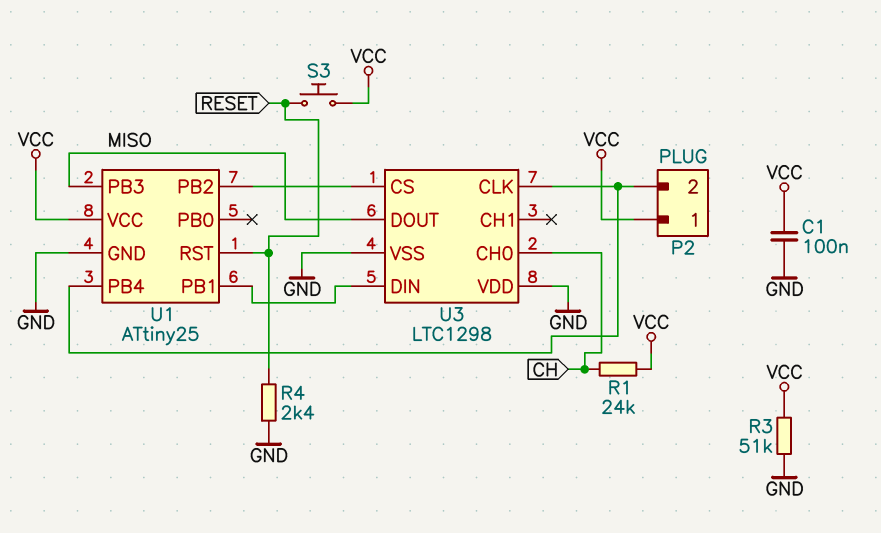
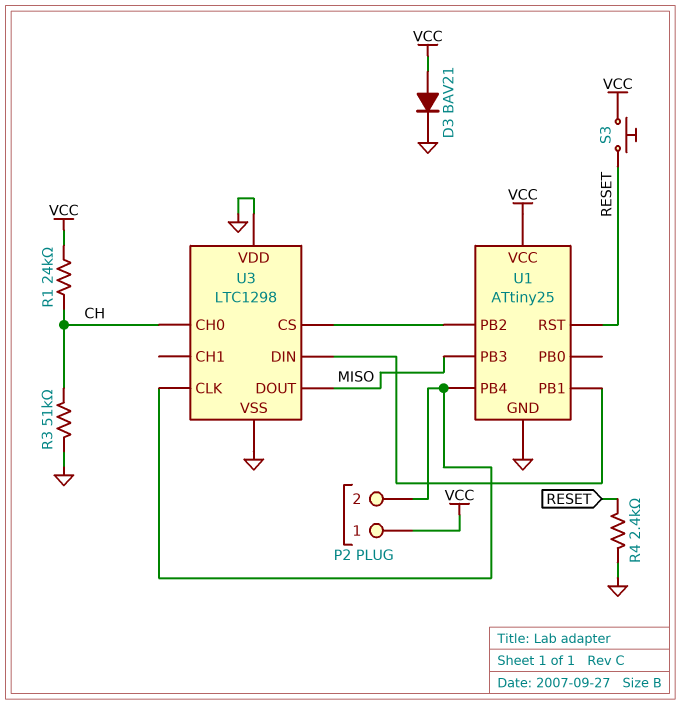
C1: 100nF (GND, VCC) -> none
D3: none -> diode BAV21 (A VCC, K GND)
R3: 51k (GND, VCC) -> 51k (CH, GND)

